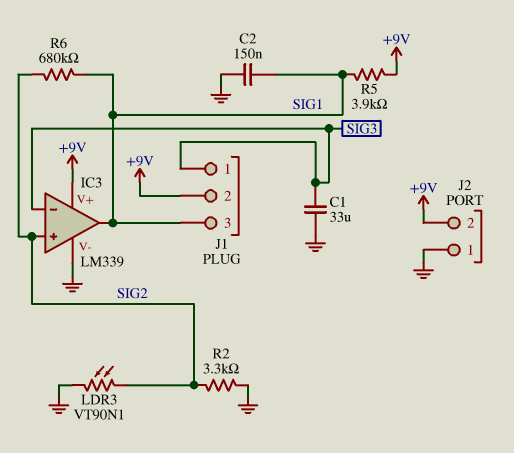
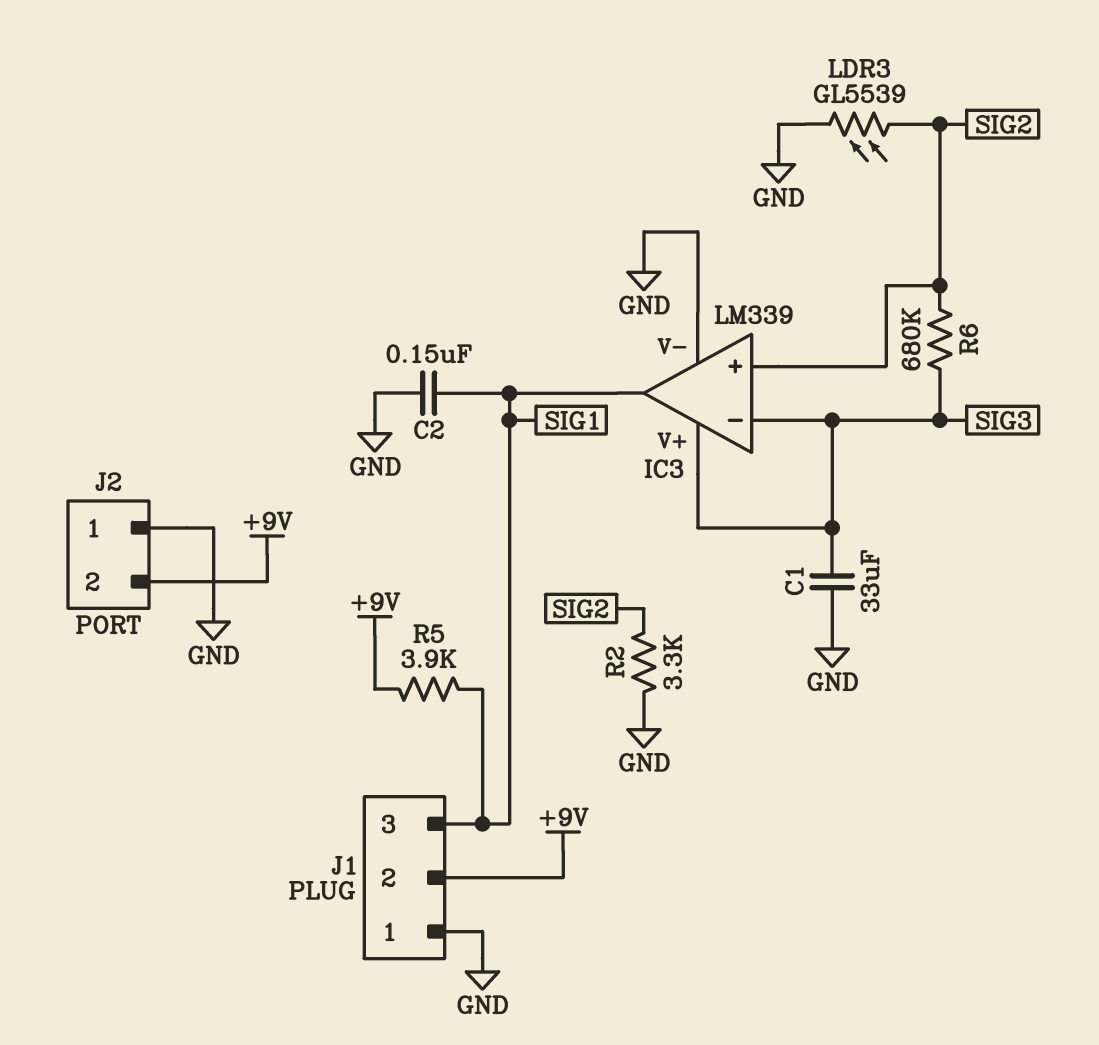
IC3 pin V+: +9V -> SIG3
J1 pin 1: SIG3 -> GND
LDR3: VT90N1 (GND, SIG2) -> GL5539 (GND, SIG2)
R6: 680k (SIG1, SIG2) -> 680k (SIG2, SIG3)

